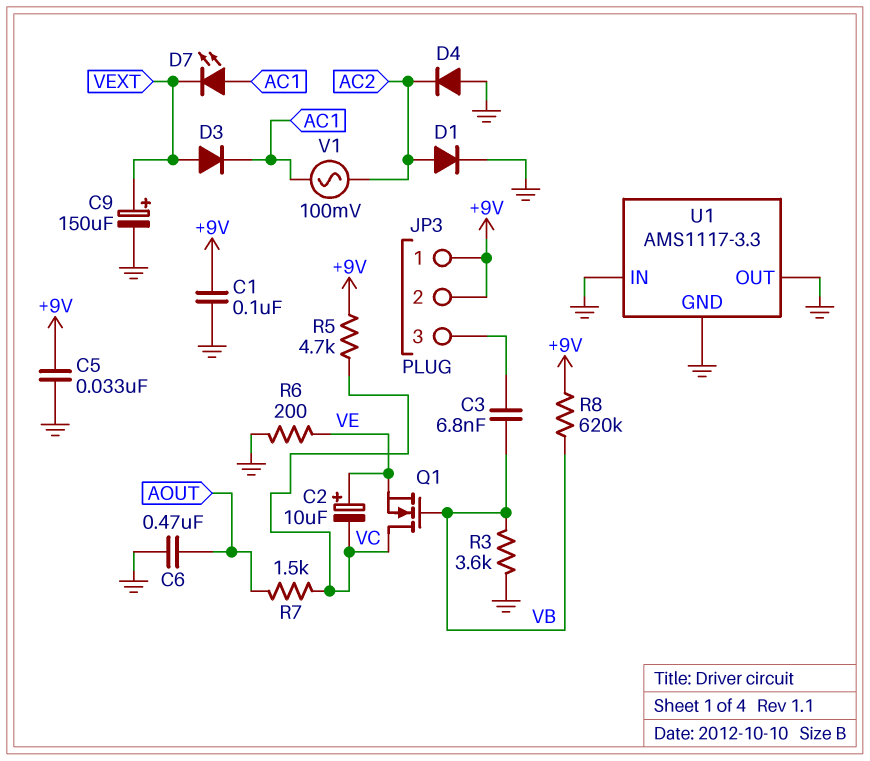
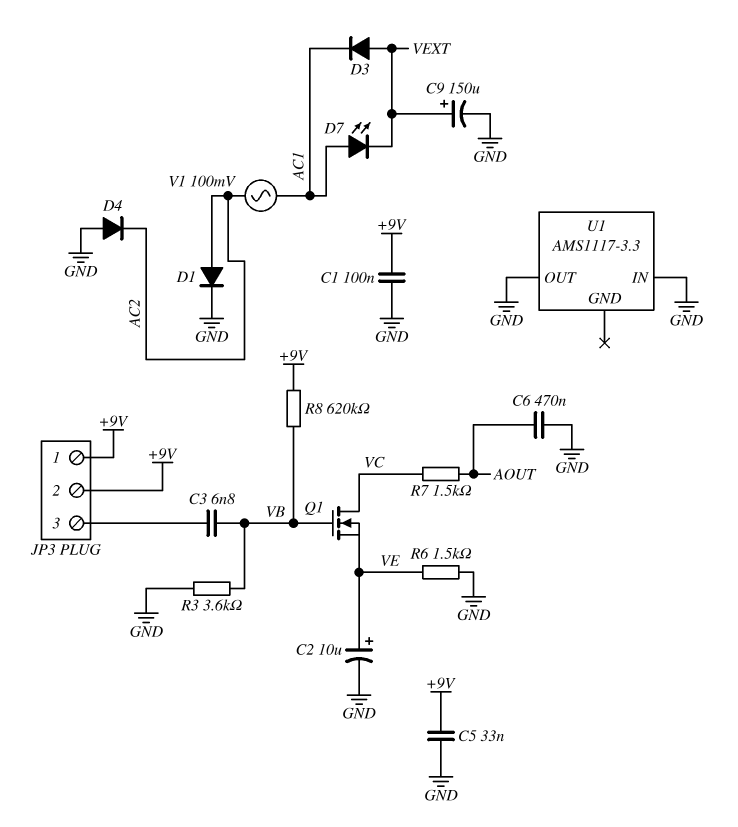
C2: 10uF (plus VE, minus VC) -> 10uF (plus VE, minus GND)
R5: 4.7k (+9V, VC) -> none
R6: 200 (GND, VE) -> 1.5k (GND, VE)
U1 pin GND: GND -> none

